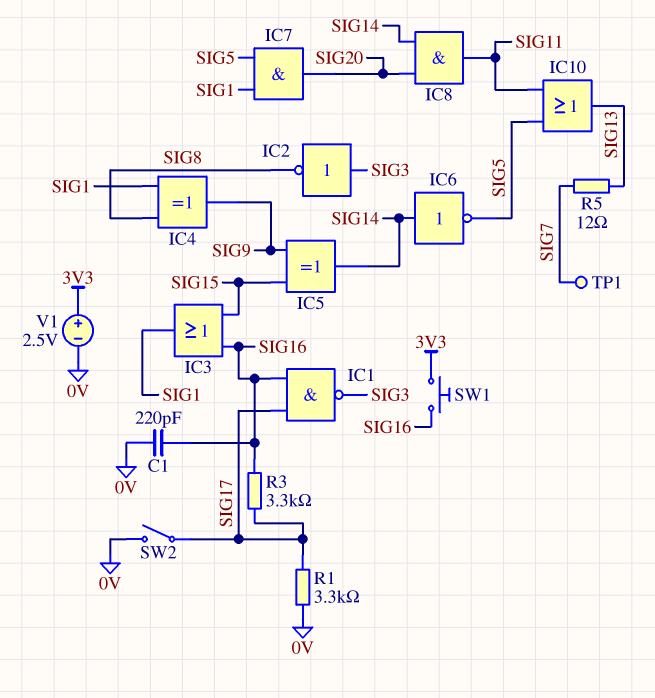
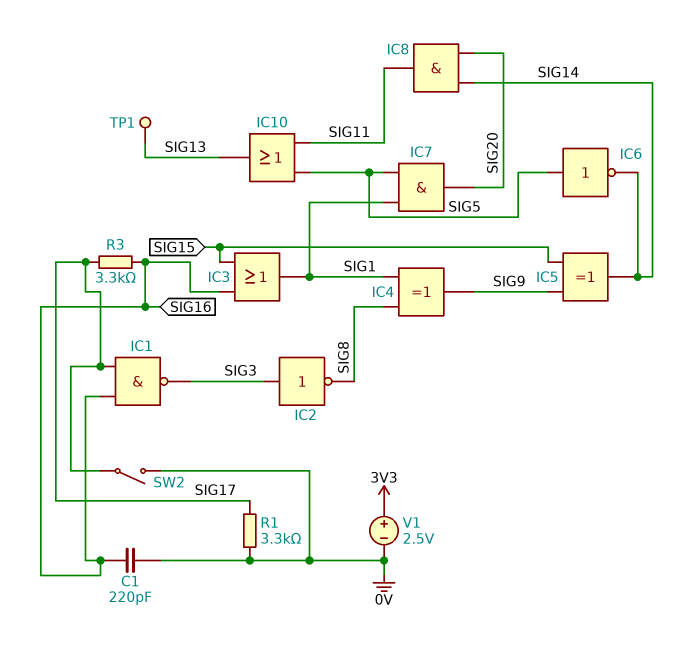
IC6: NOT (in SIG14, out SIG5) -> NOT (in SIG5, out SIG14)
R5: 12 (SIG7, SIG13) -> none
SW1: button (3V3, SIG16) -> none
TP1: test point (SIG7) -> test point (SIG13)

